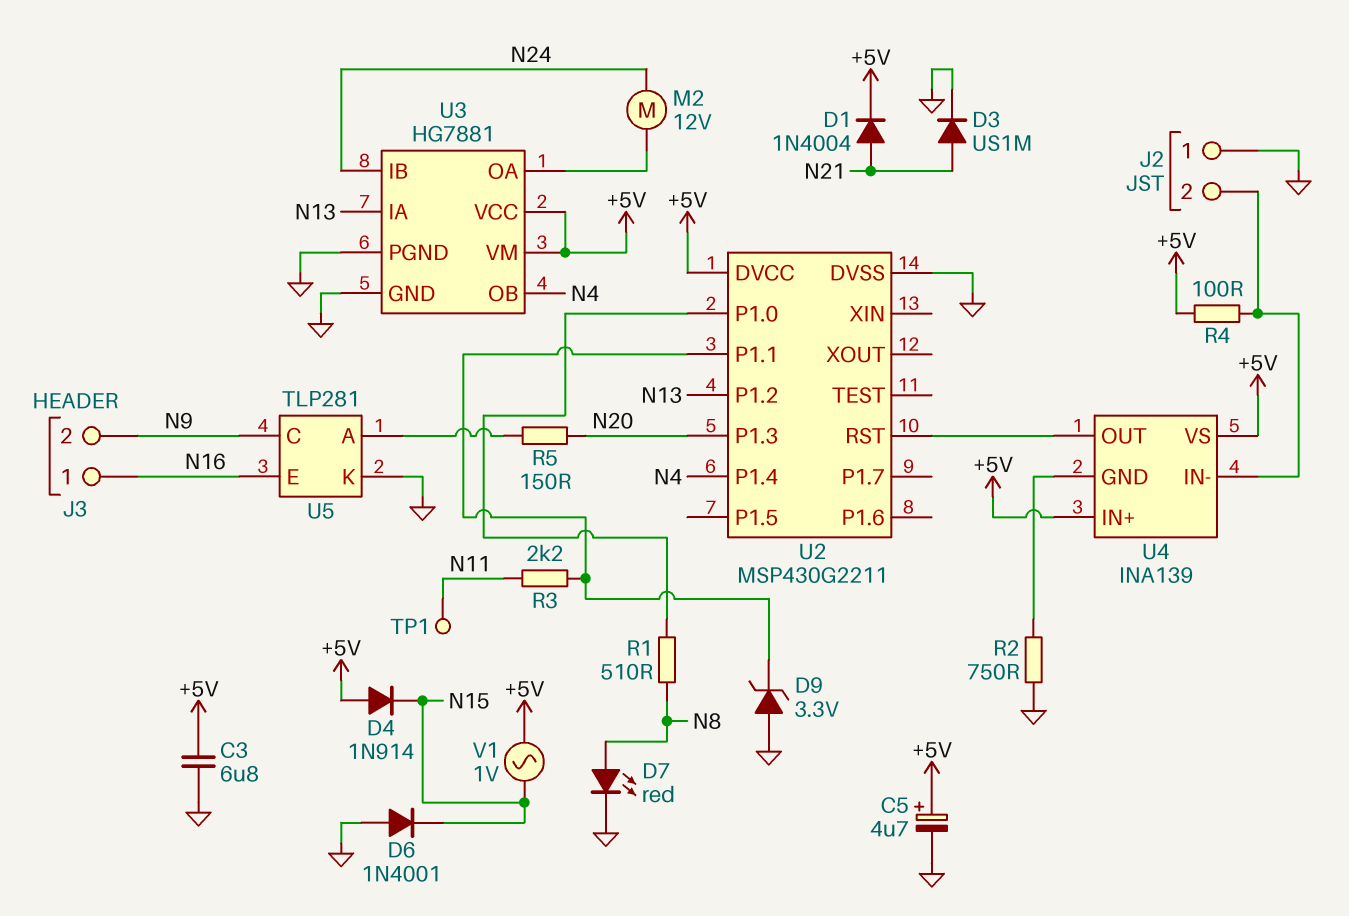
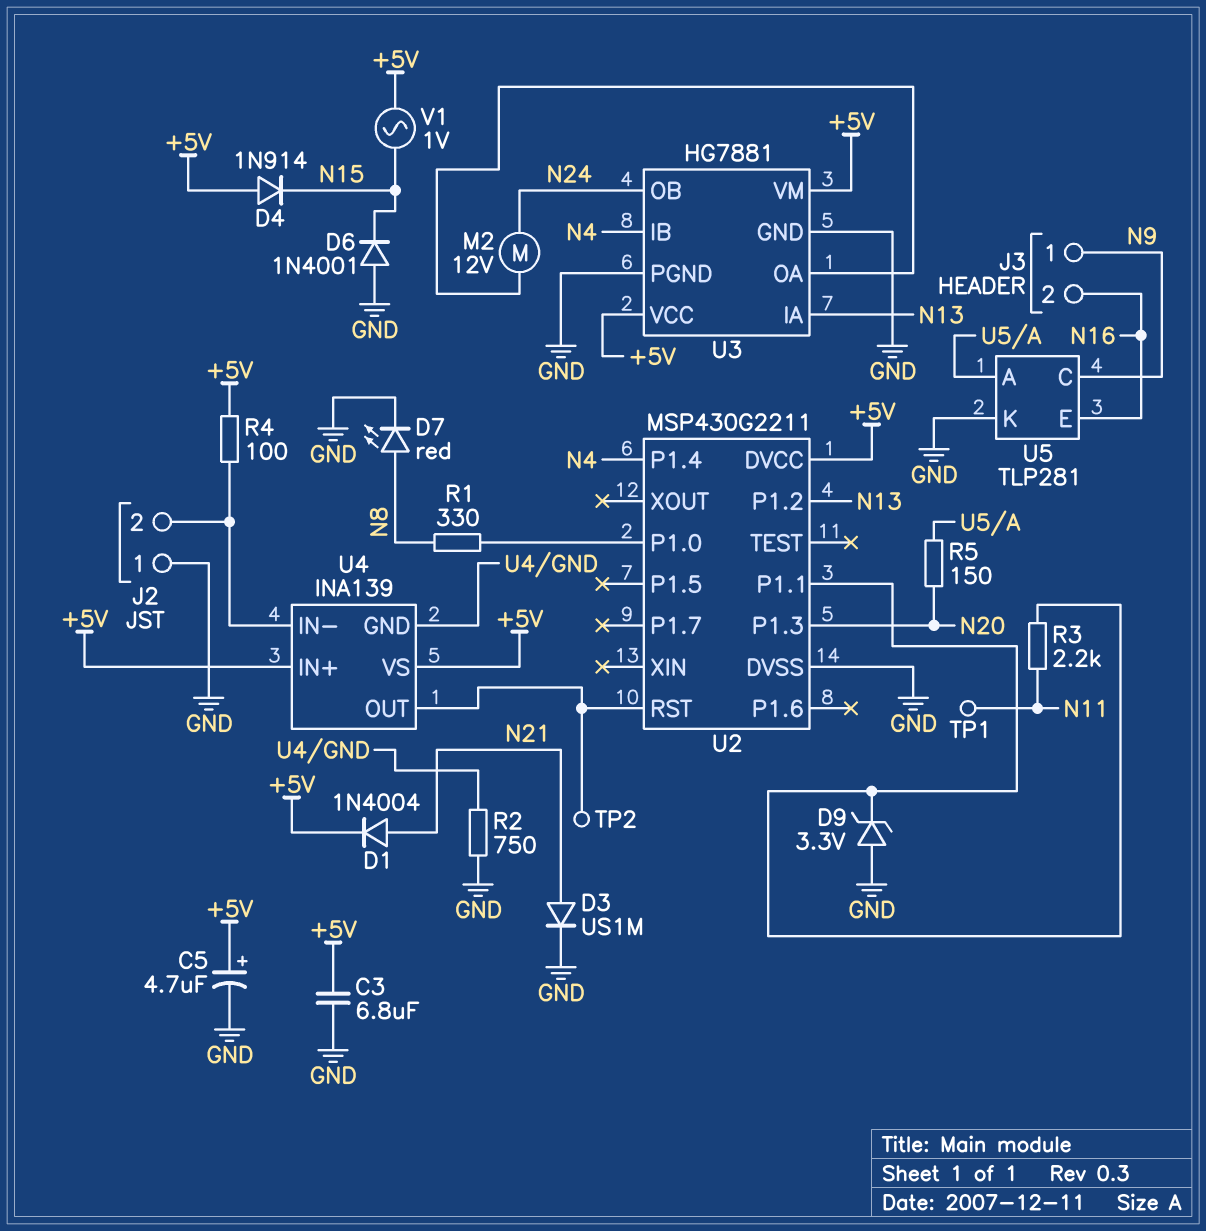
J3 pin 1: N16 -> N9
J3 pin 2: N9 -> N16
R1: 510 (N8, U2/P1.0) -> 330 (N8, U2/P1.0)
TP2: none -> test point (U2/RST)
U3 pin IB: N24 -> N4
U3 pin OB: N4 -> N24

